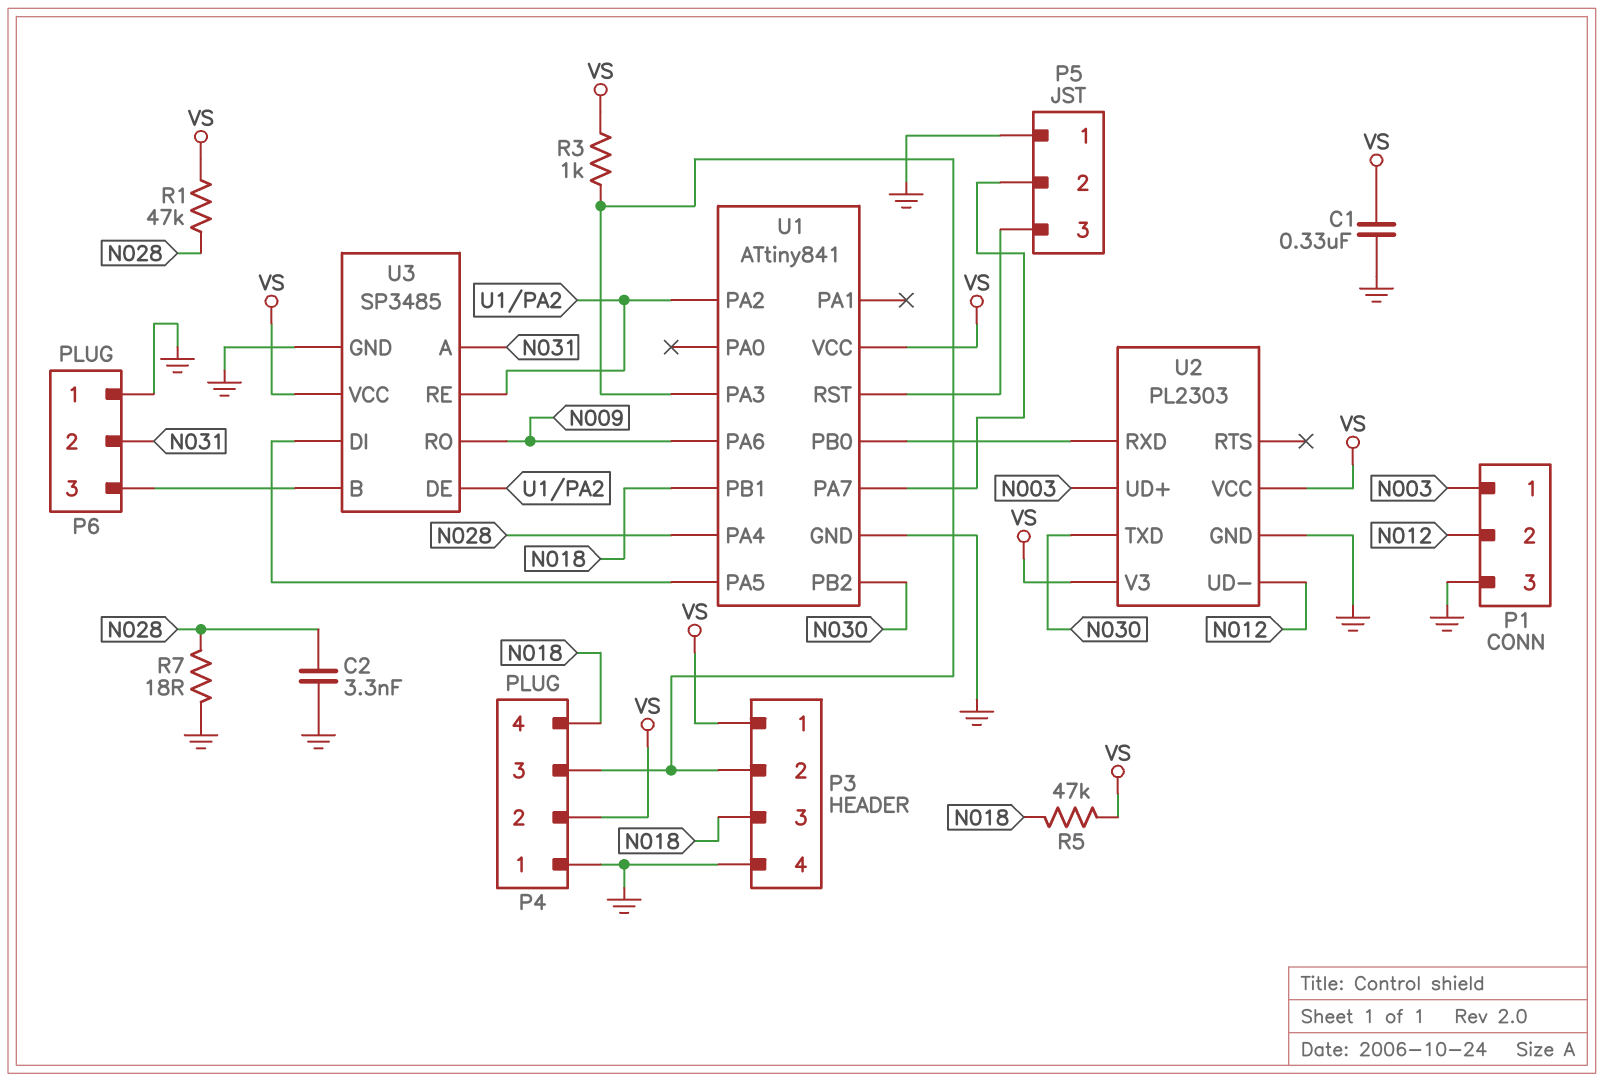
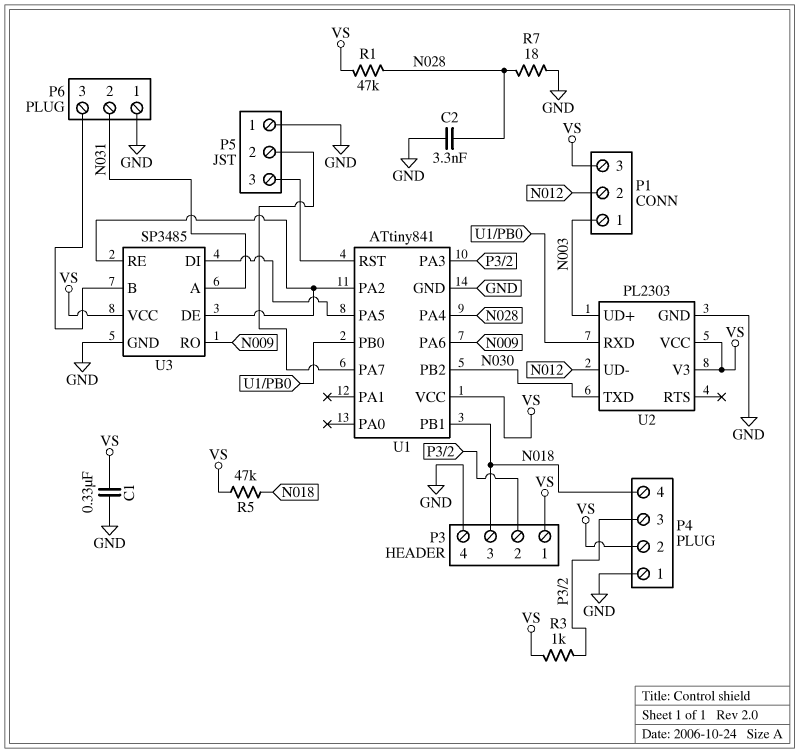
P1 pin 3: GND -> VS

